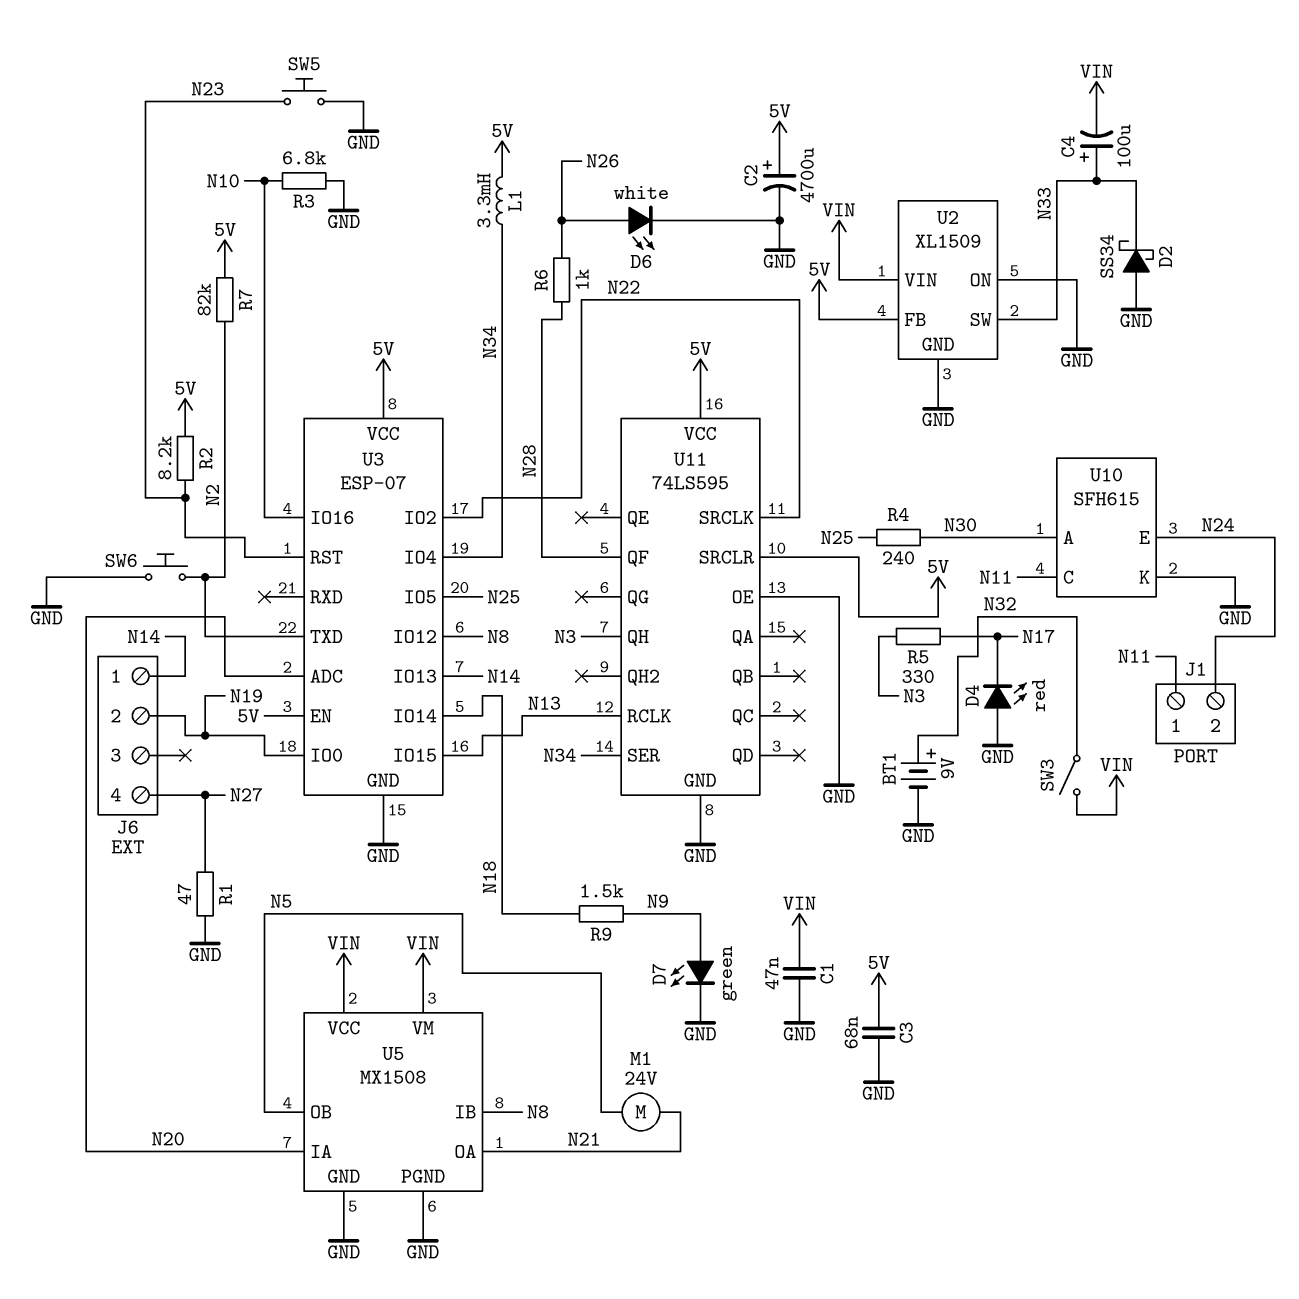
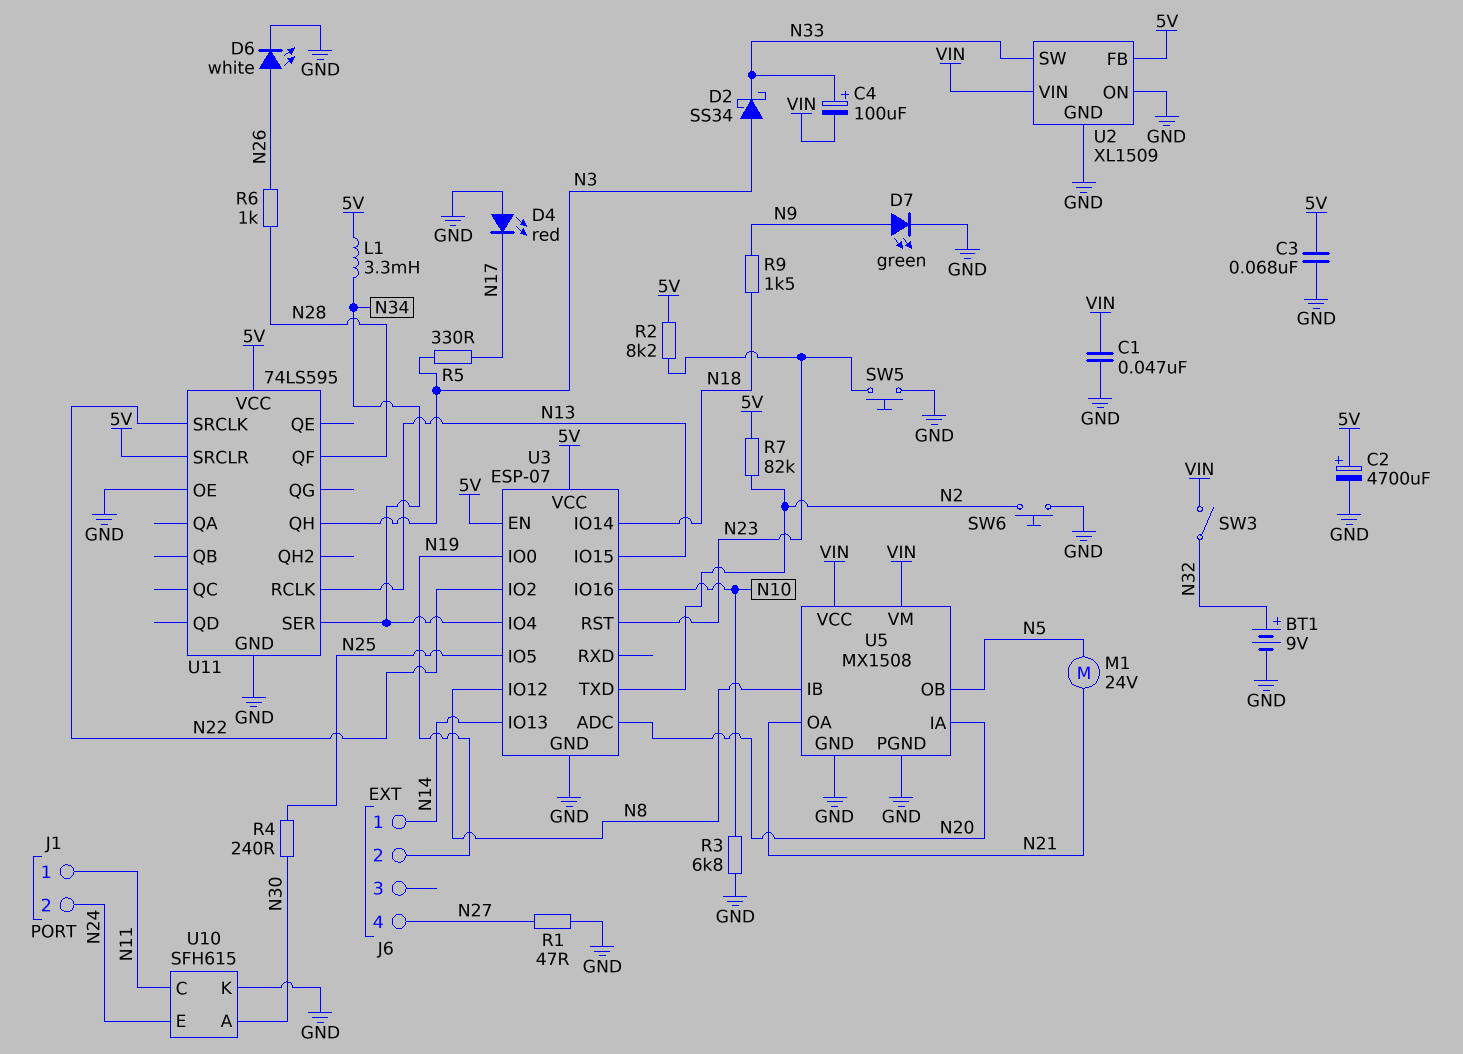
D2: schottky SS34 (A GND, K N33) -> schottky SS34 (A N3, K N33)

